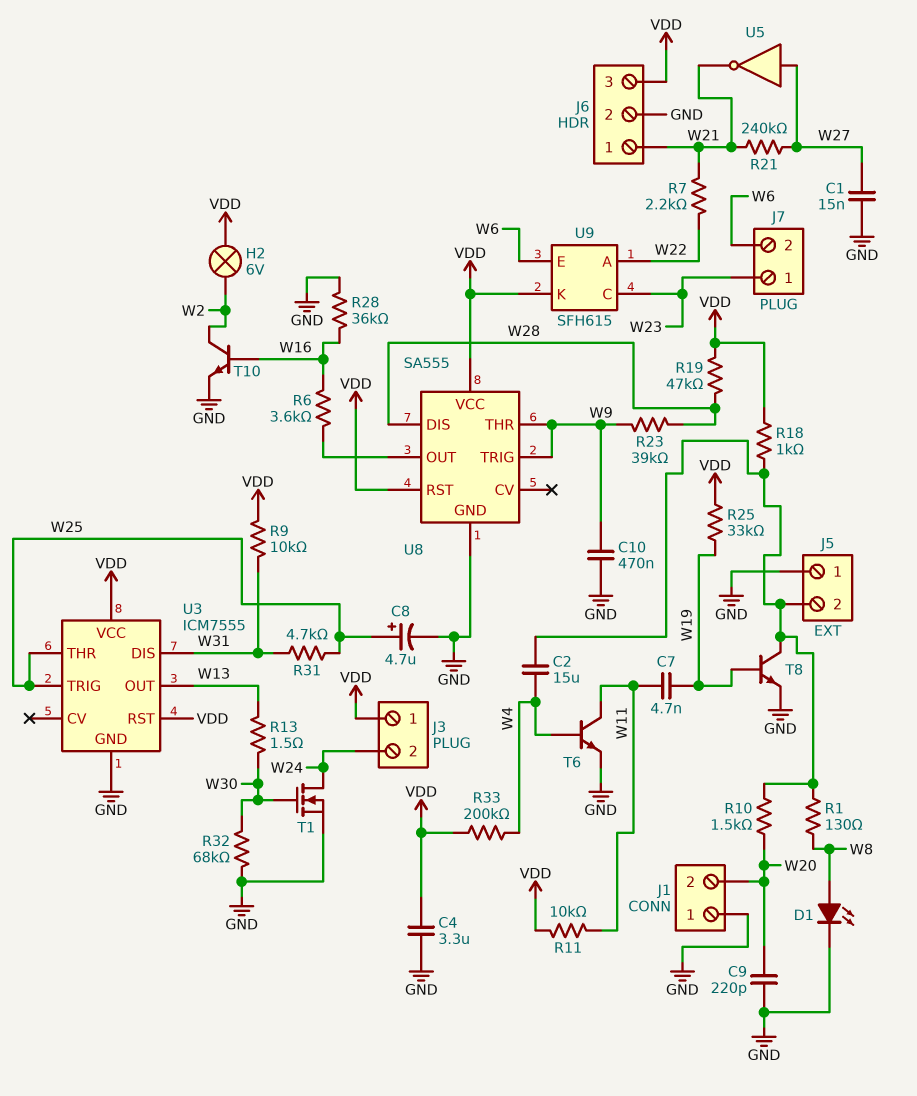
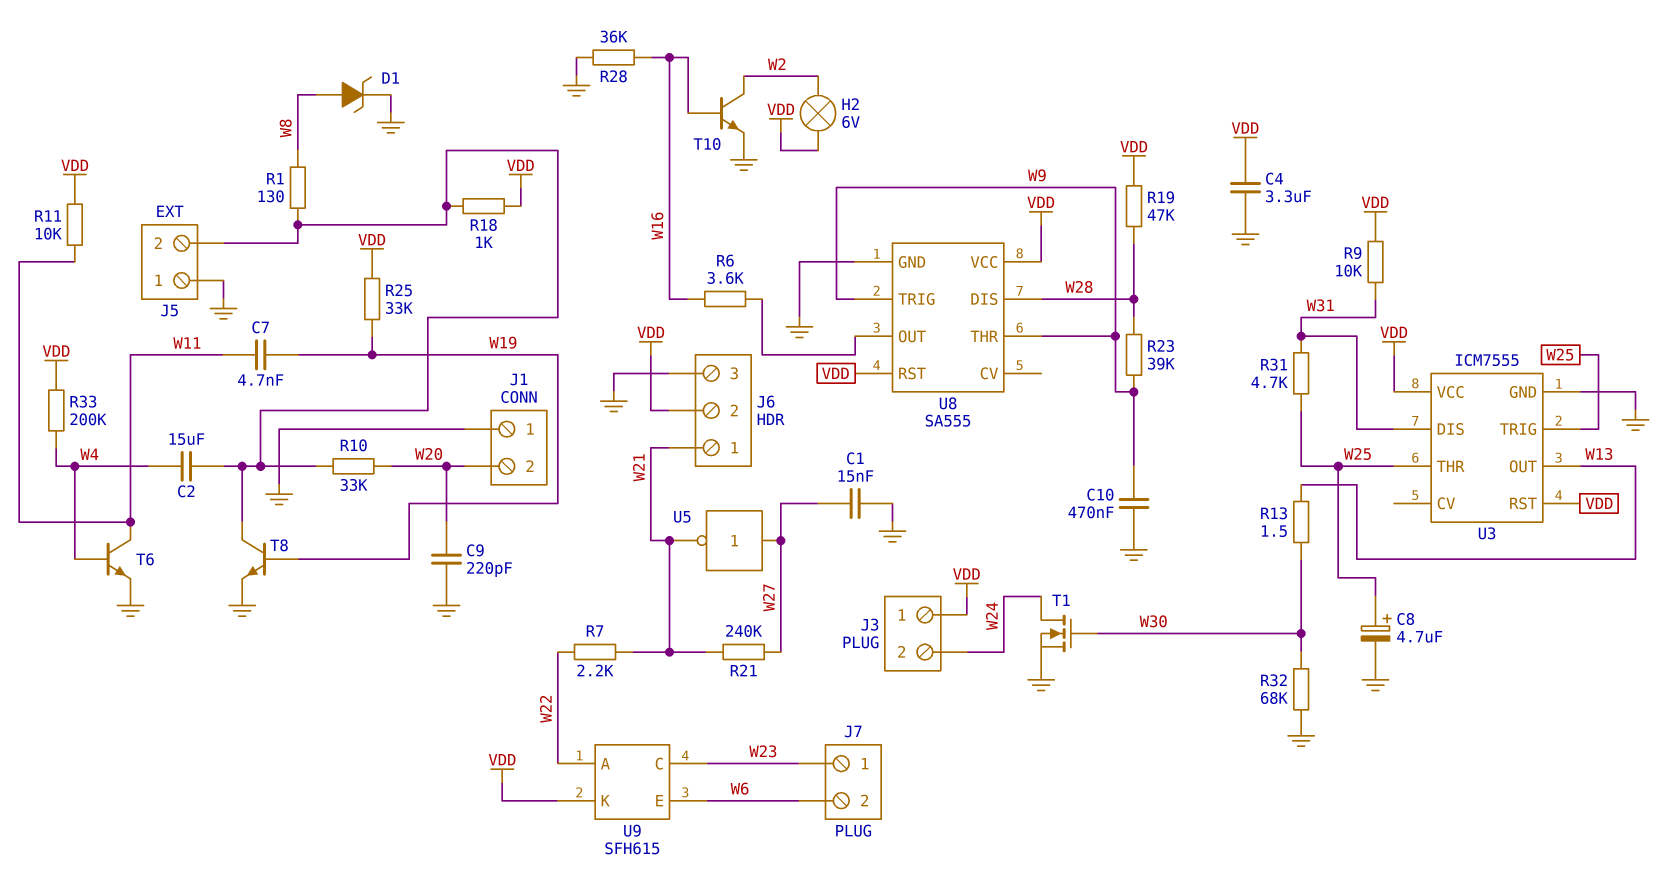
D1: LED (A W8, K GND) -> zener (A W8, K GND)
J6 pin 2: GND -> VDD
J6 pin 3: VDD -> GND
R10: 1.5k (J5/2, W20) -> 33k (J5/2, W20)

